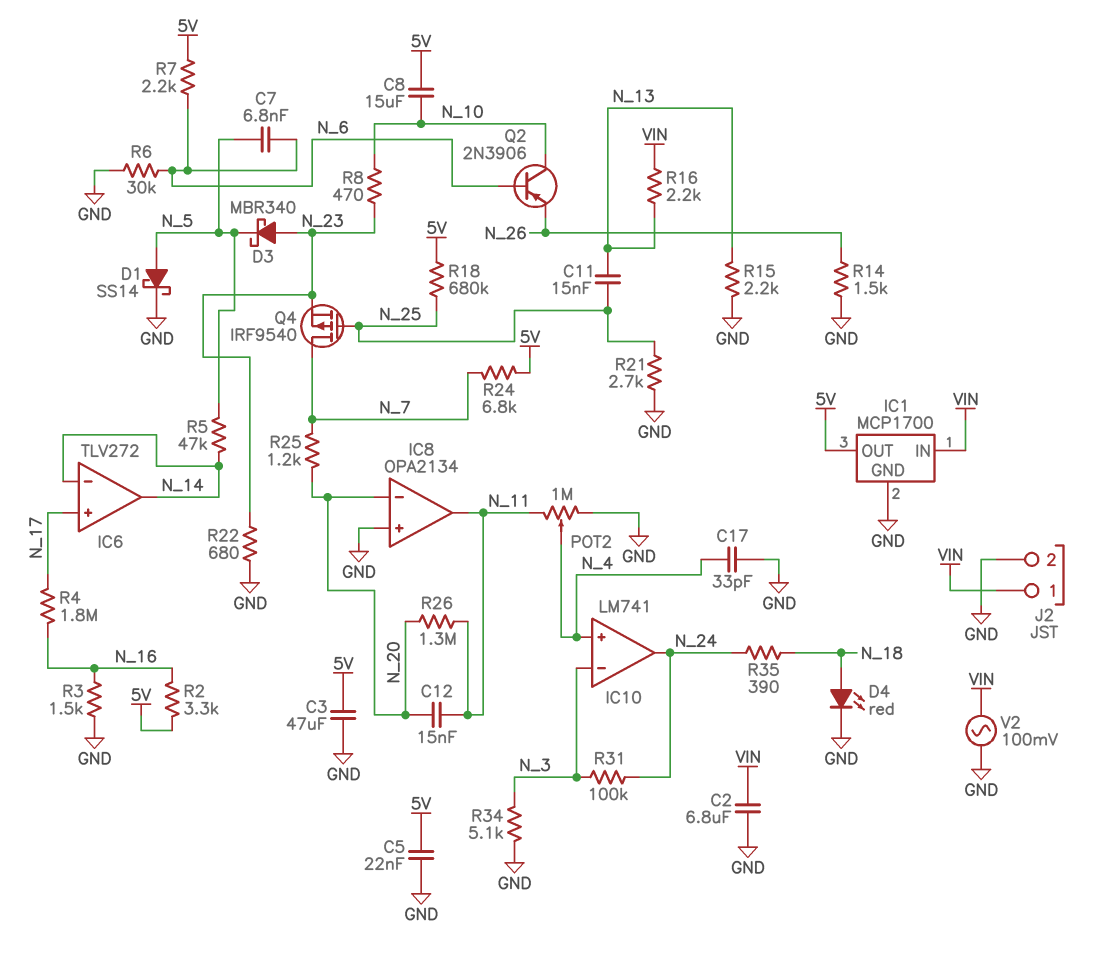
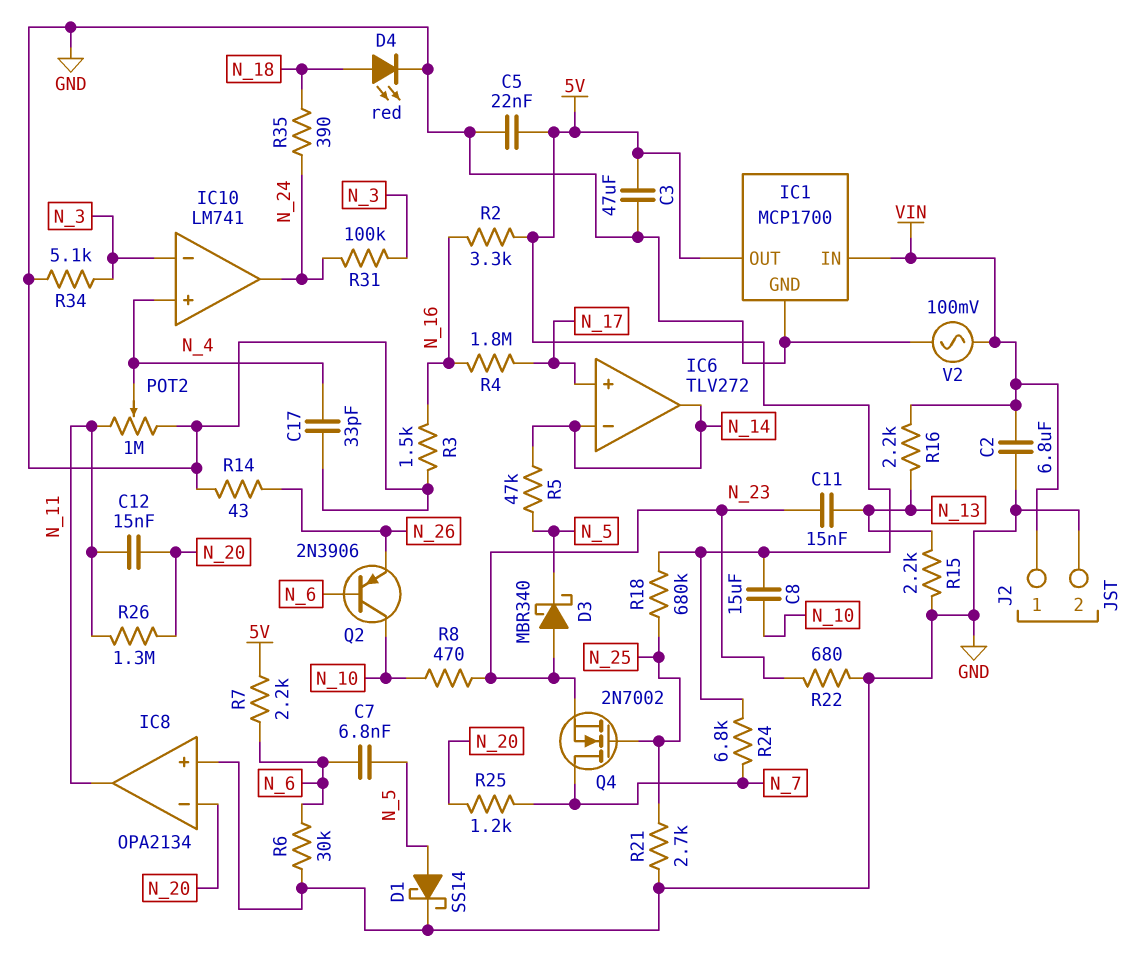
C11: 15nF (N_13, N_25) -> 15nF (N_13, N_23)
Q4: PMOS IRF9540 (G N_25, D N_7, S N_23) -> NMOS 2N7002 (G N_25, D N_7, S N_23)
R14: 1.5k (GND, N_26) -> 43 (GND, N_26)

